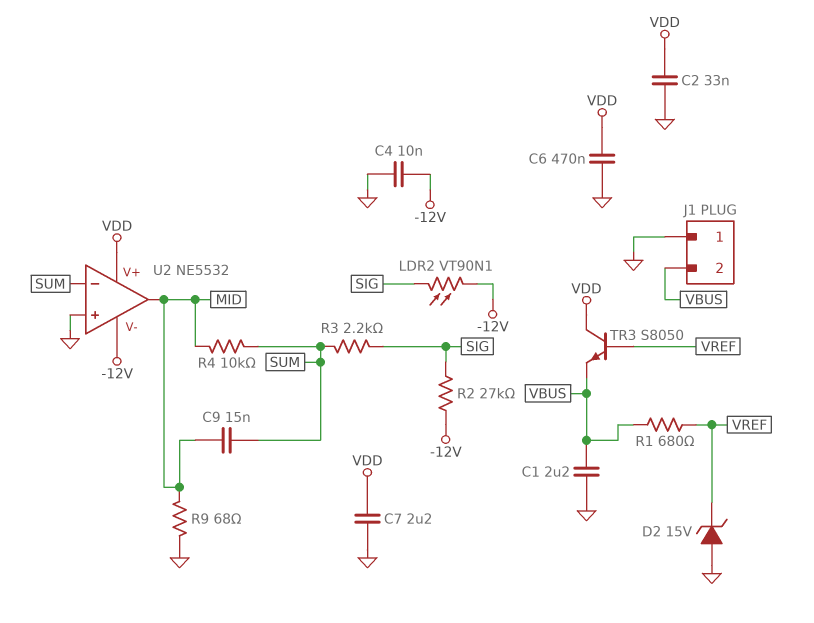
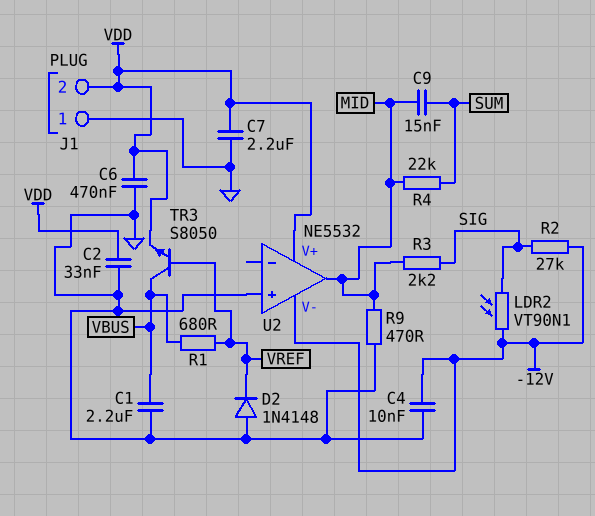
D2: zener 15V (A GND, K VREF) -> diode 1N4148 (A GND, K VREF)
J1 pin 2: VBUS -> VDD
R3: 2.2k (SIG, SUM) -> 2.2k (MID, SIG)
R4: 10k (MID, SUM) -> 22k (MID, SUM)
R9: 68 (GND, MID) -> 470 (GND, MID)
TR3: NPN S8050 (B VREF, C VDD, E VBUS) -> NPN S8050 (B VREF, C VBUS, E VDD)
U2 pin in-: SUM -> none

